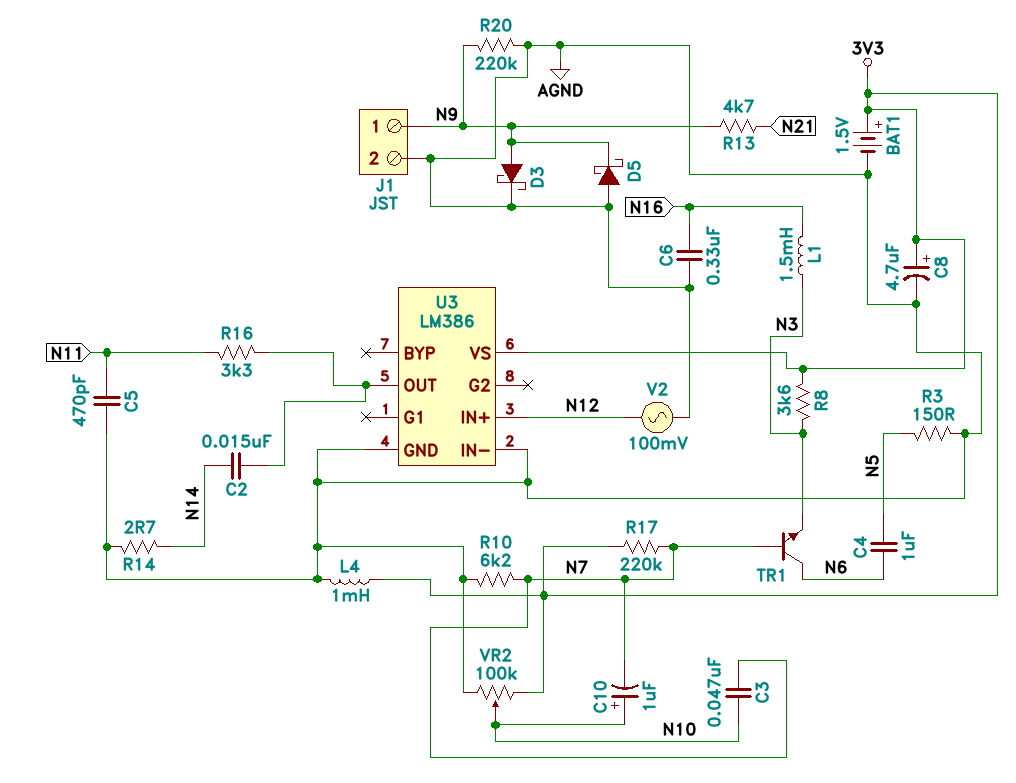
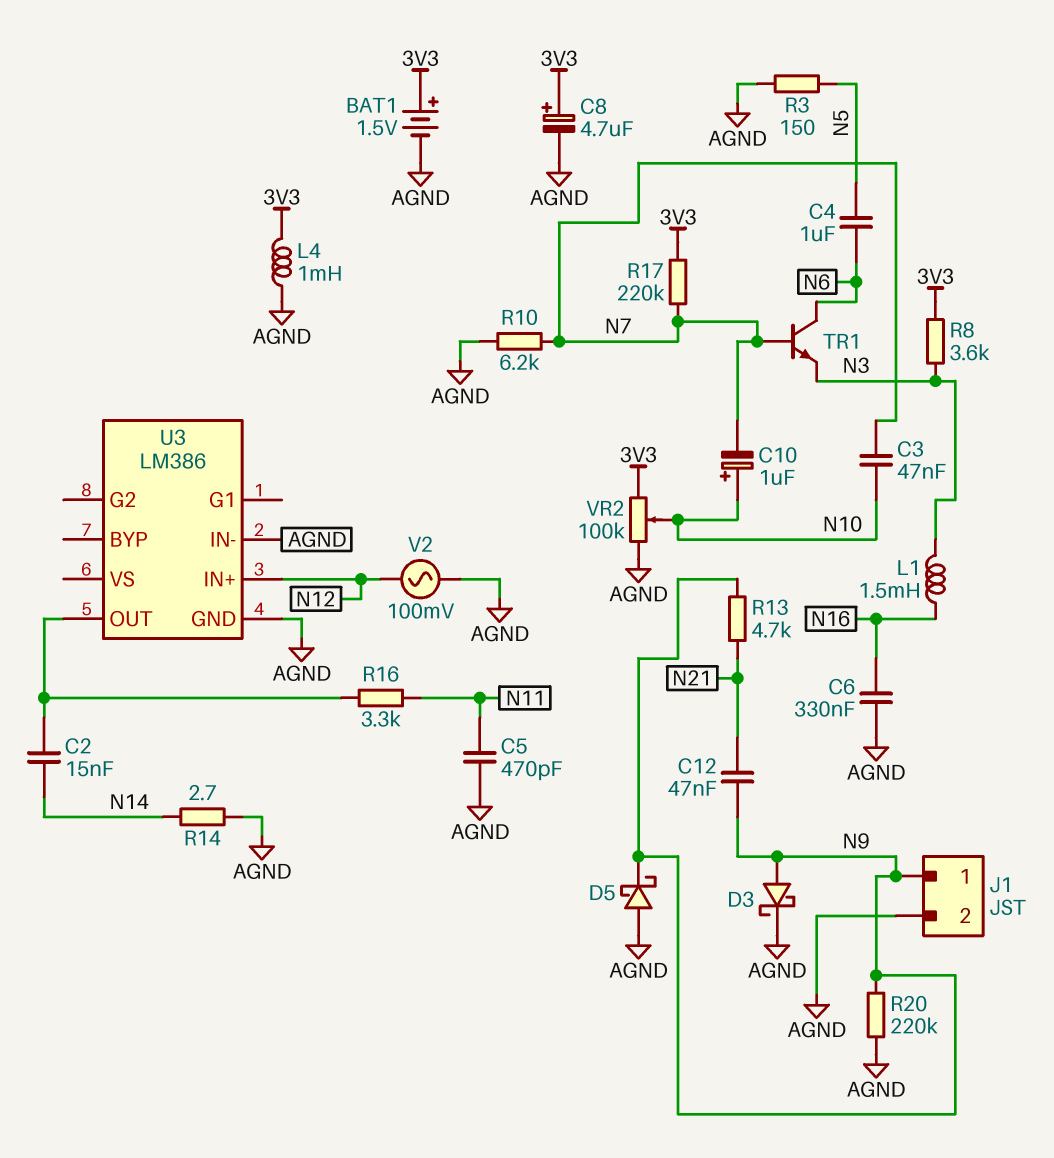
C12: none -> 47nF (N9, N21)
U3 pin VS: 3V3 -> none

